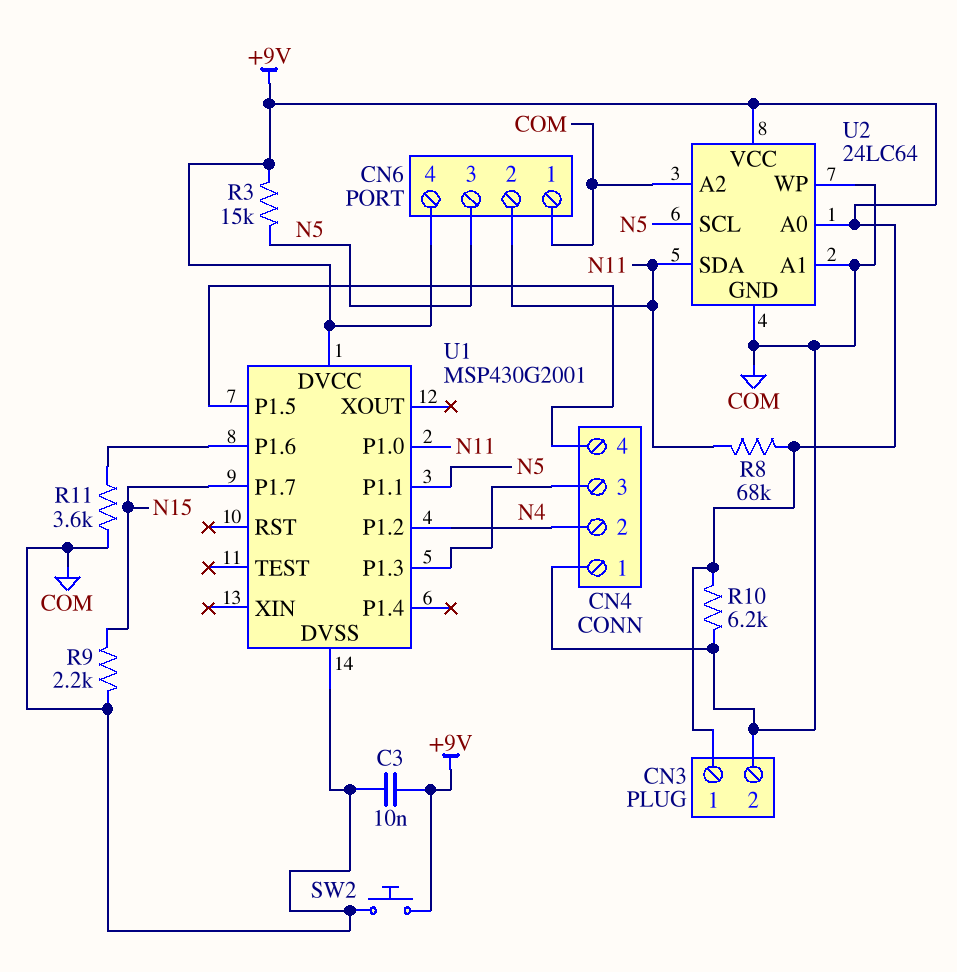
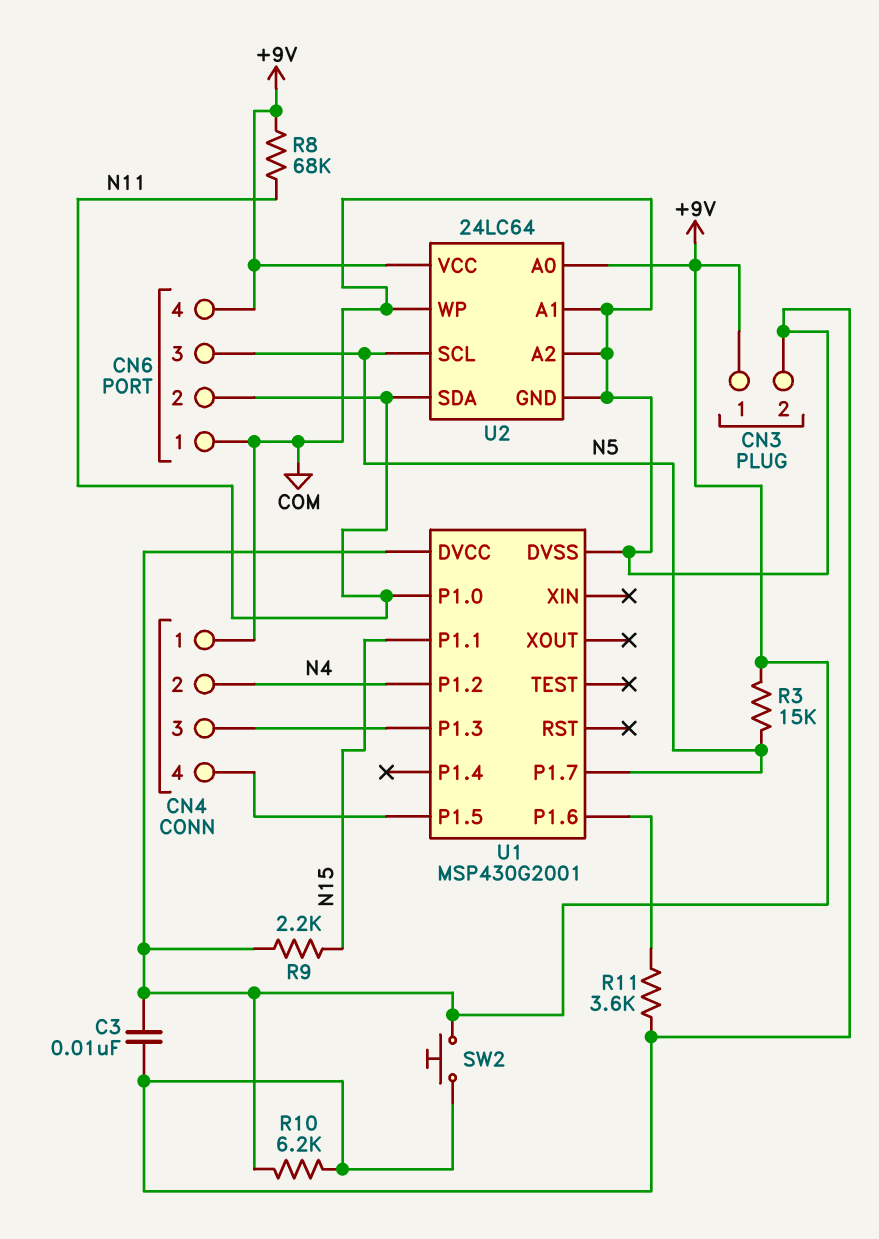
R9: 2.2k (COM, N15) -> 2.2k (+9V, N15)
U1 pin P1.1: N5 -> N15
U1 pin P1.7: N15 -> N5

